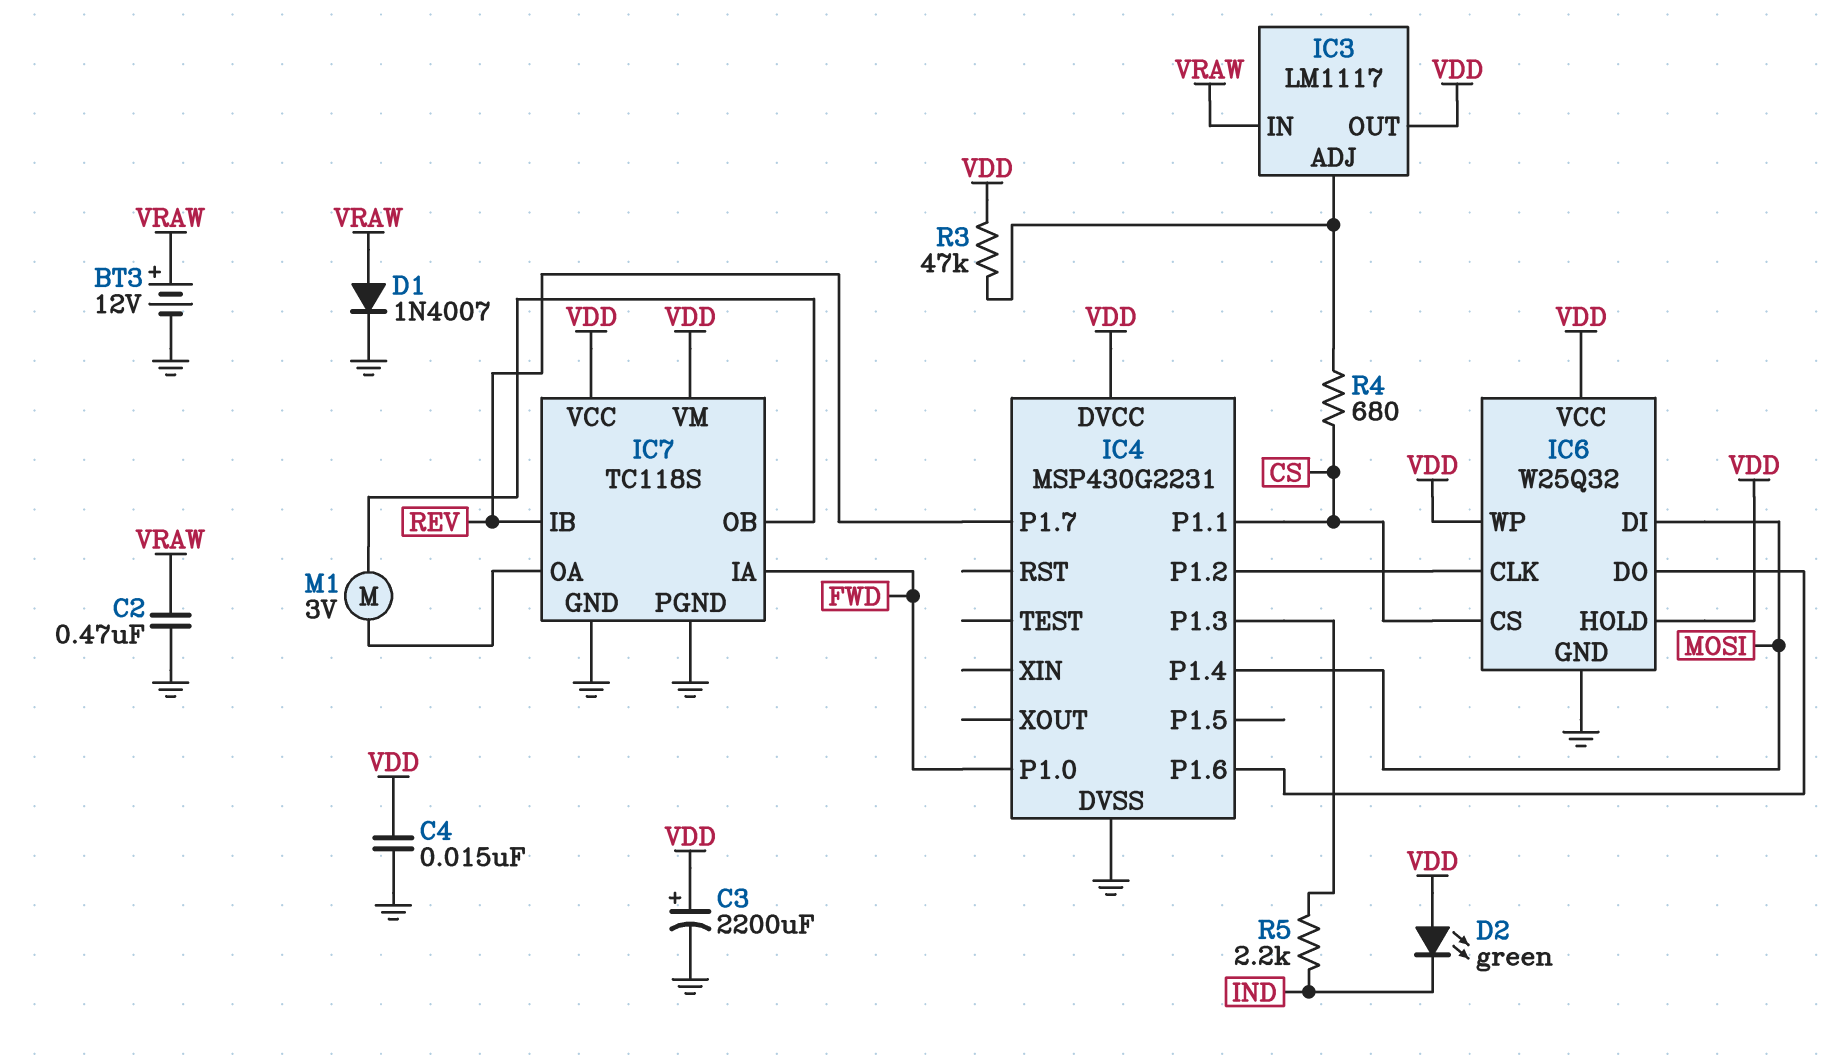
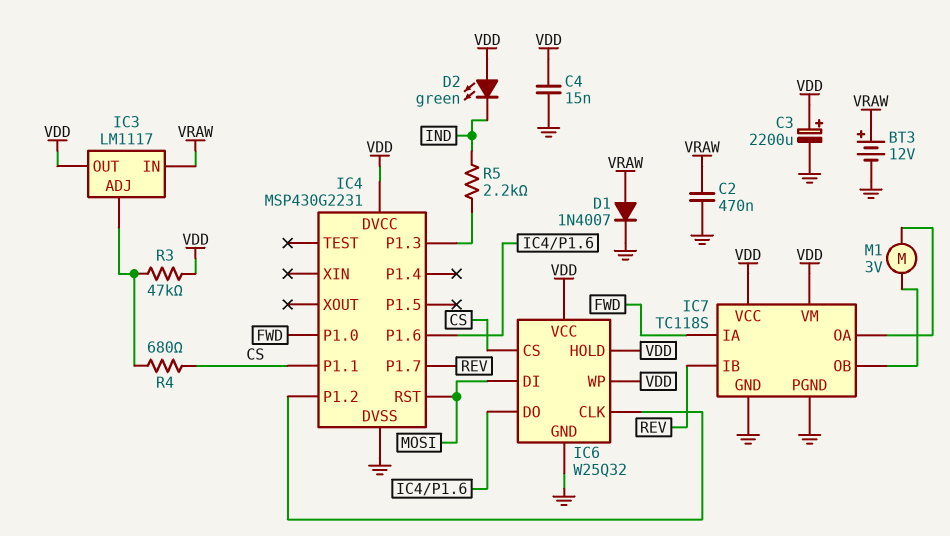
IC4 pin P1.4: MOSI -> none
IC4 pin RST: none -> MOSI

